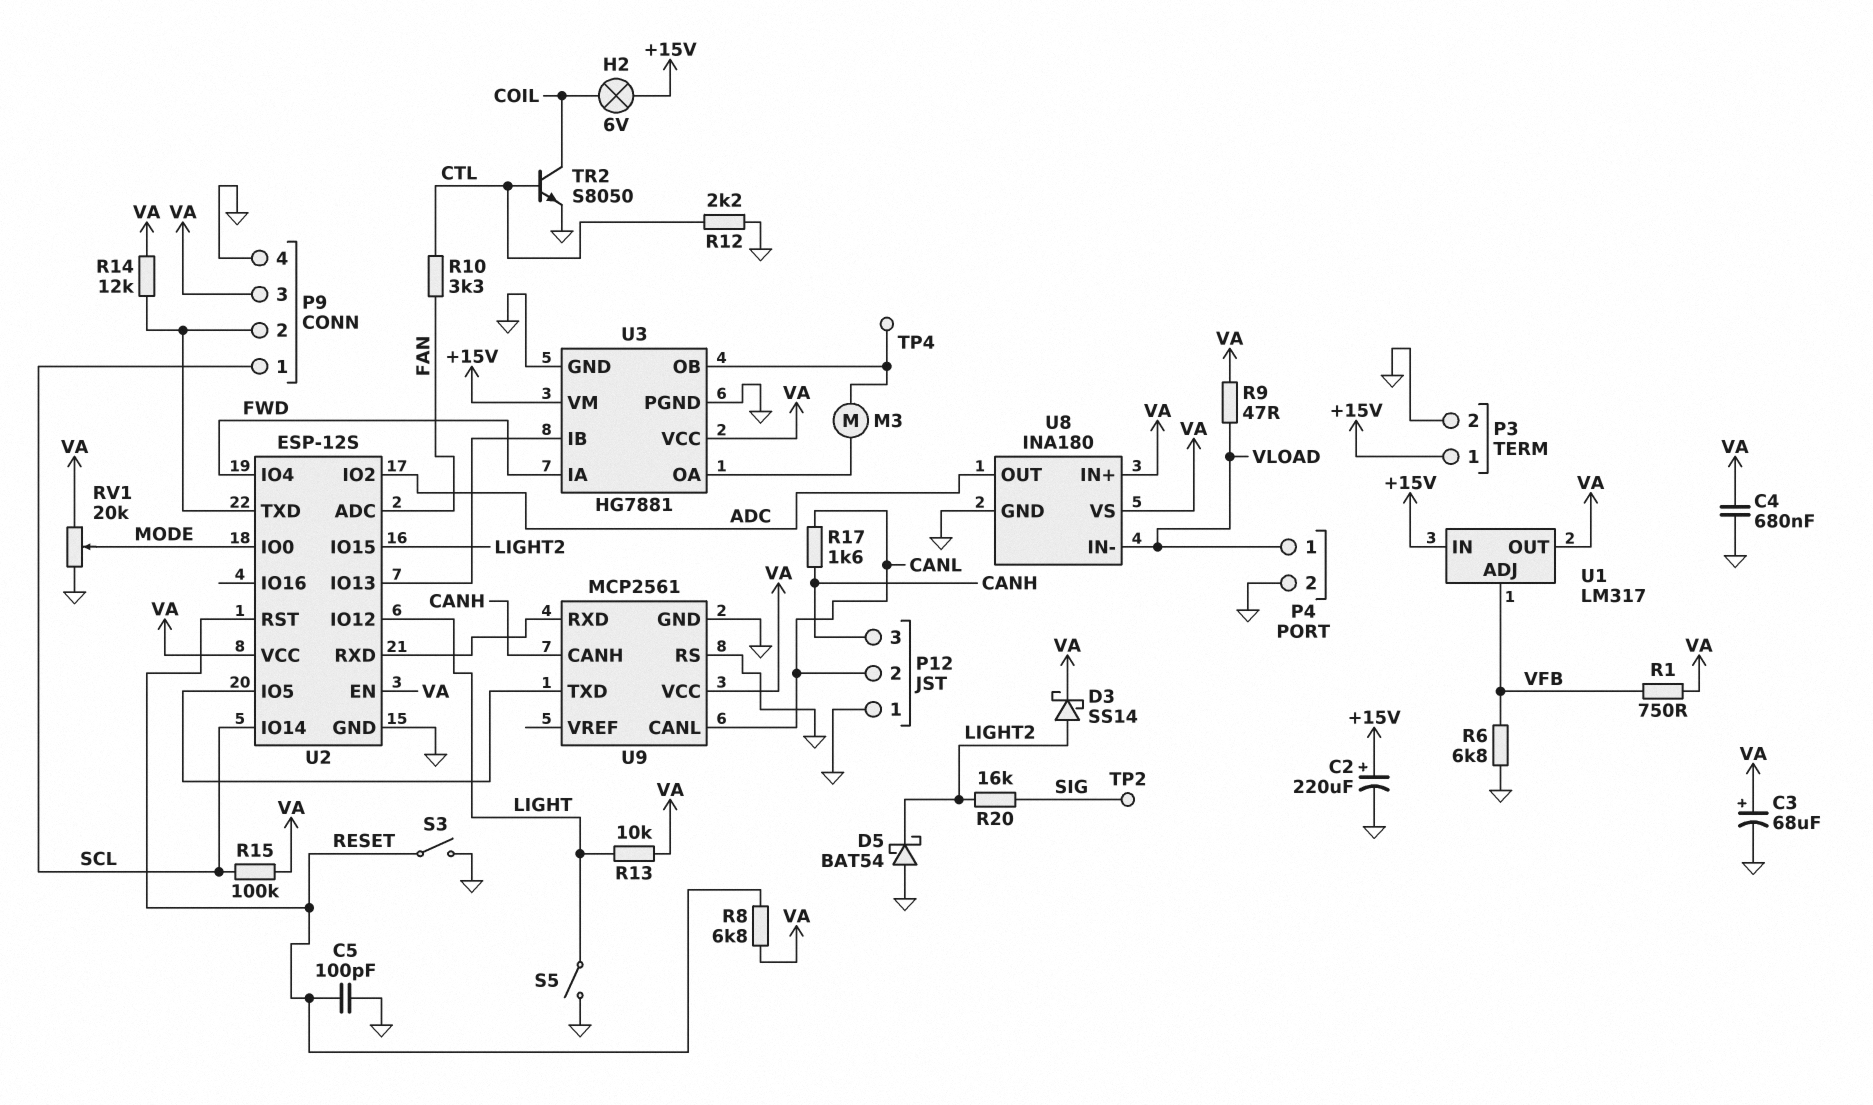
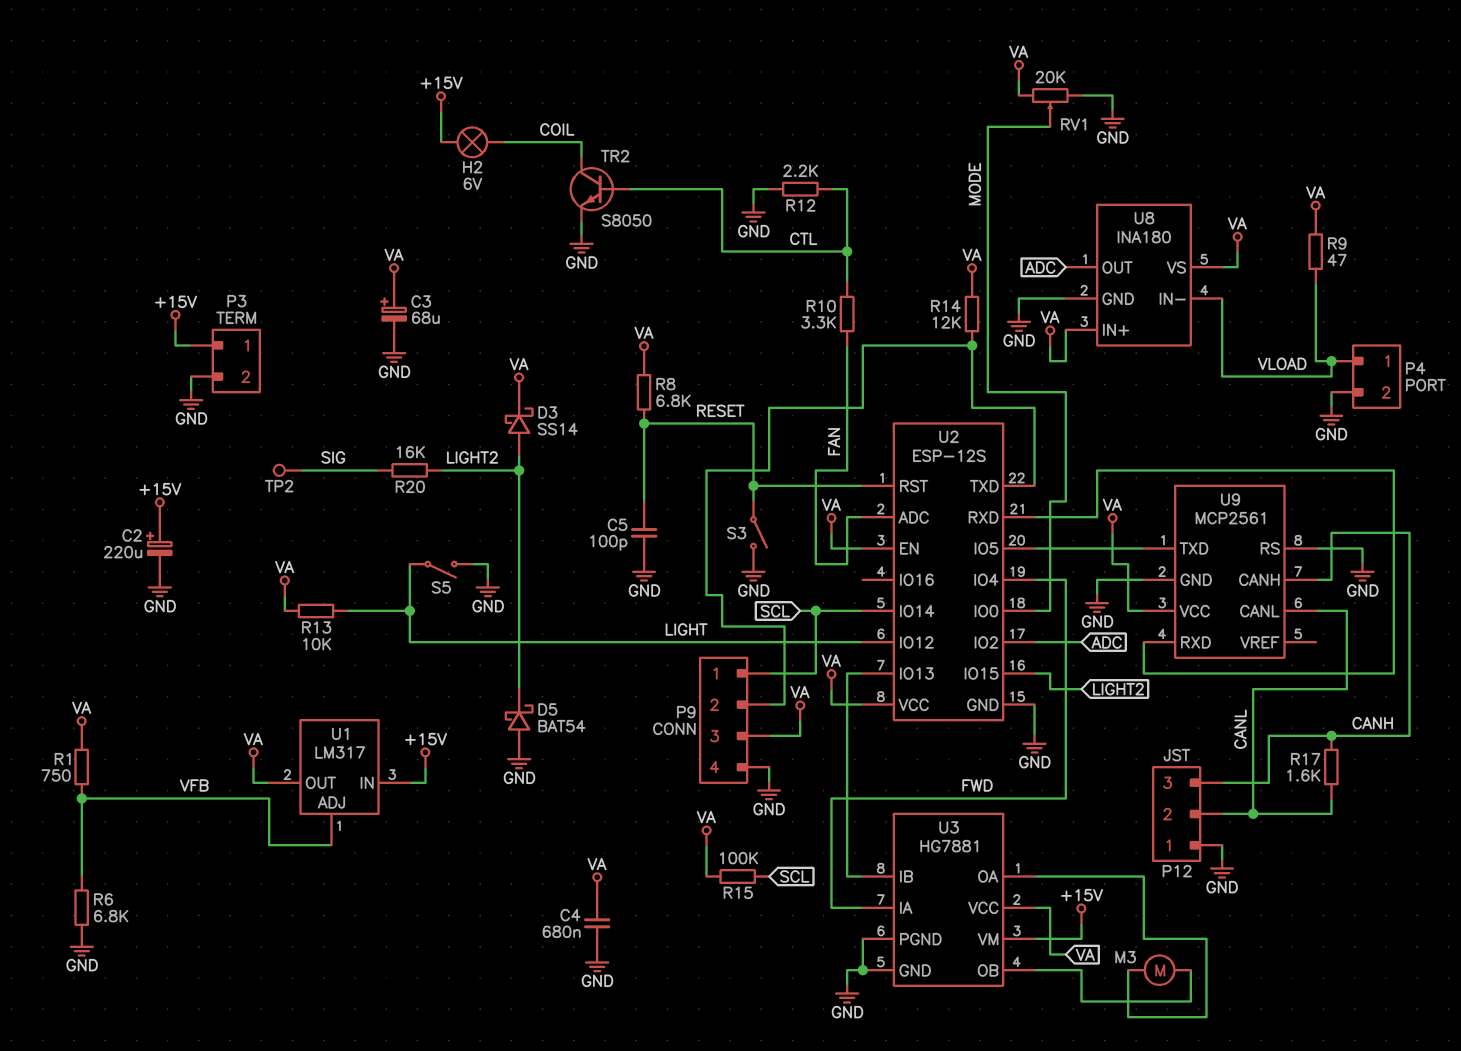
TP4: test point (U3/OB) -> none

